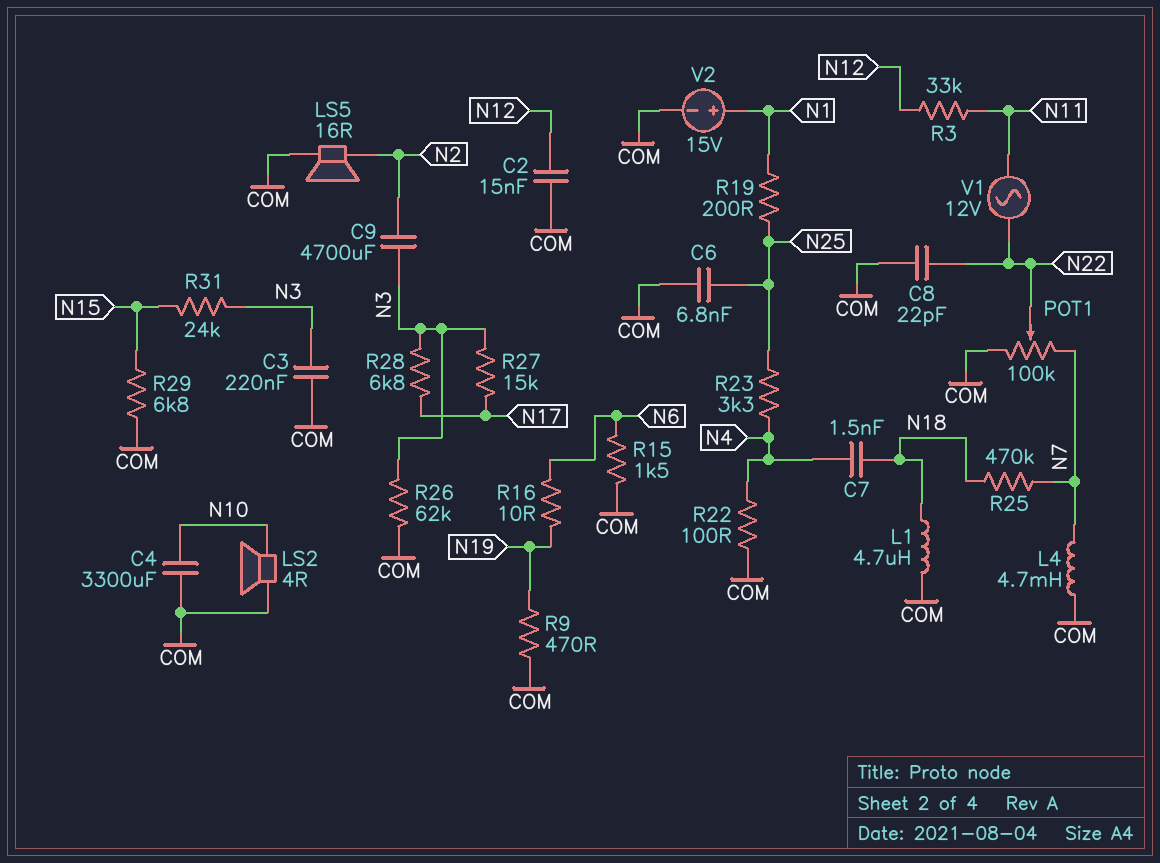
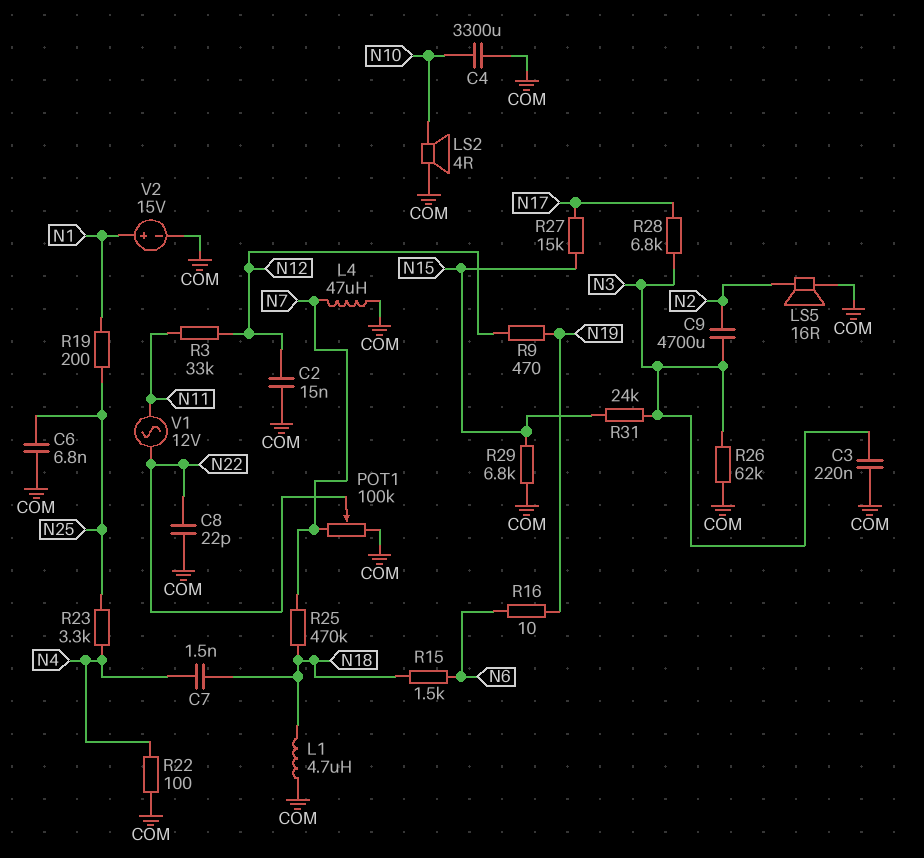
L4: 4.7mH (COM, N7) -> 47uH (COM, N7)
R9: 470 (COM, N19) -> 470 (N12, N19)
R15: 1.5k (COM, N6) -> 1.5k (N6, N18)
R27: 15k (N3, N17) -> 15k (N15, N17)

